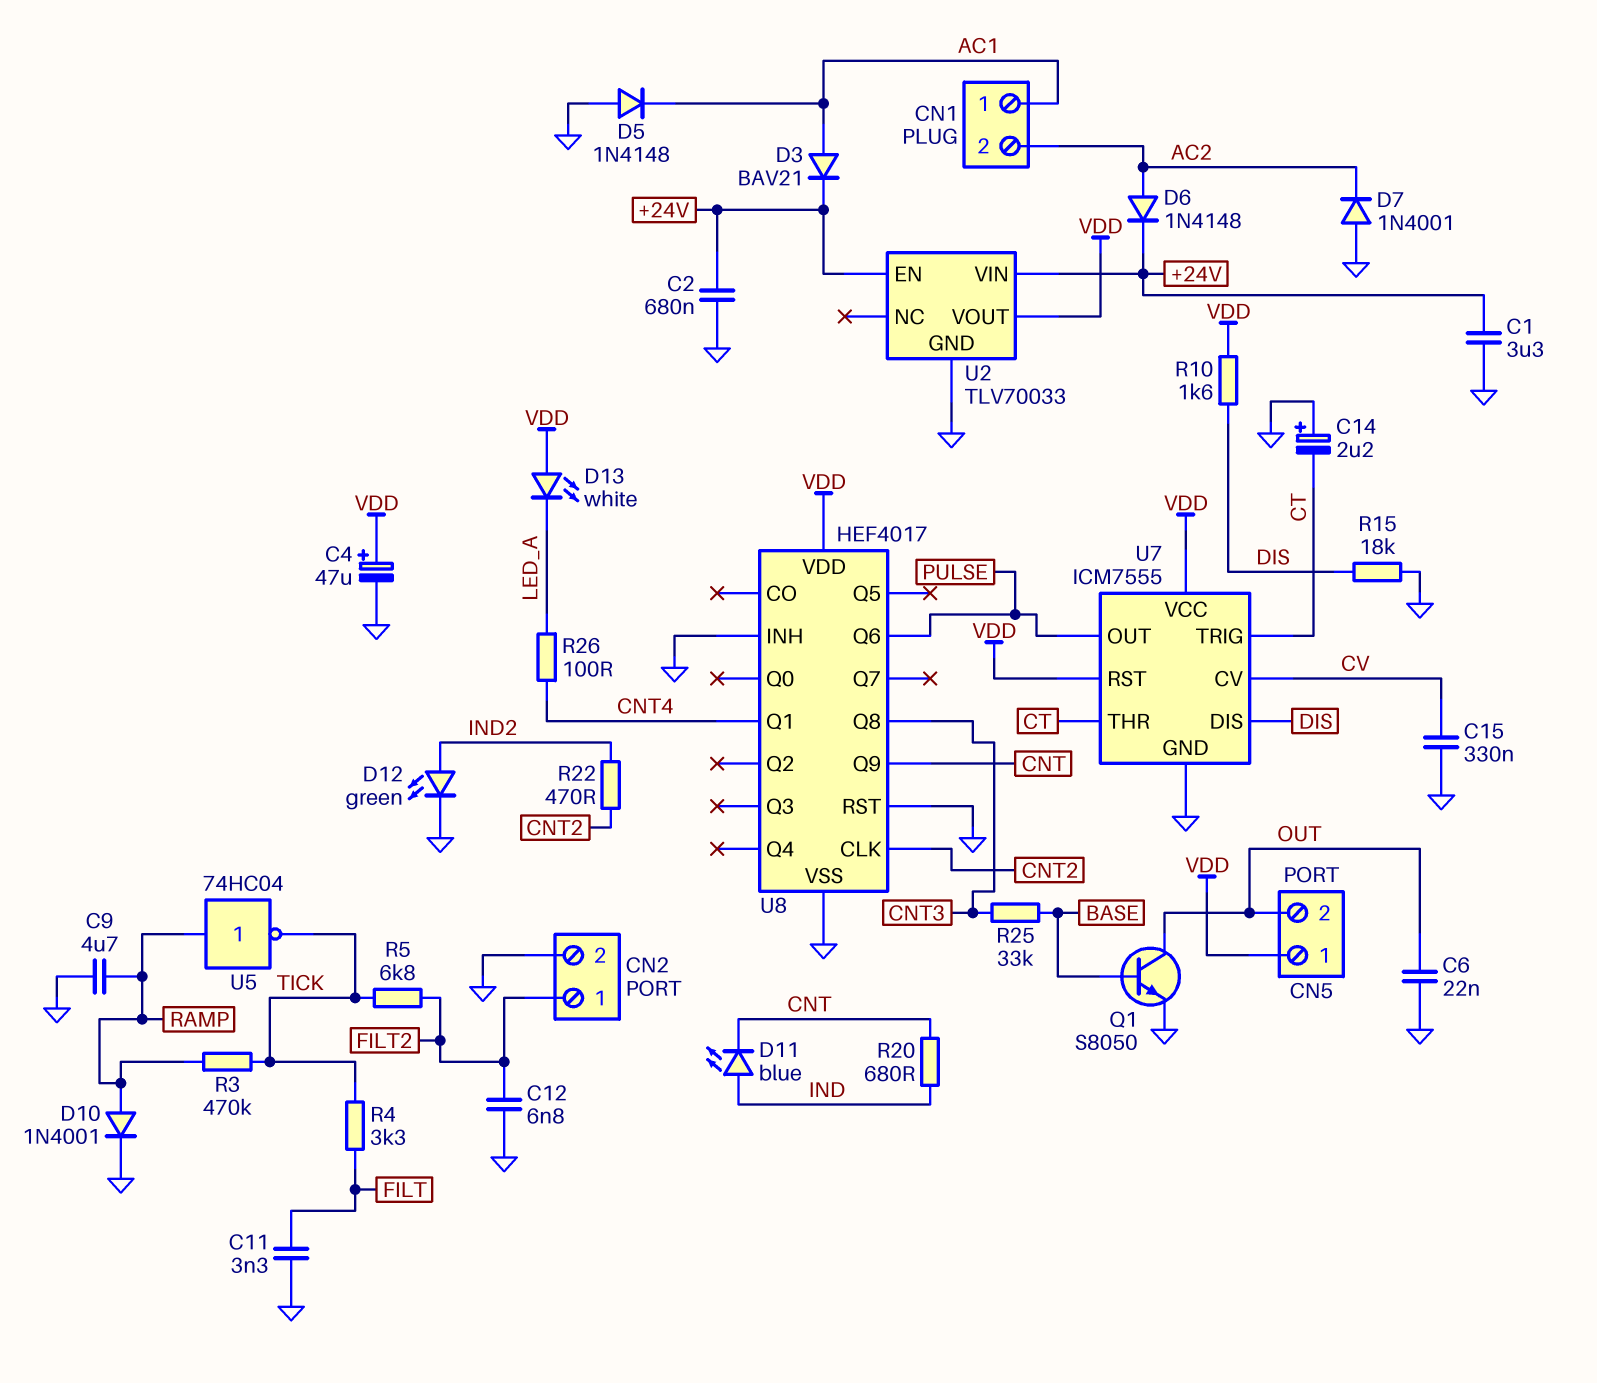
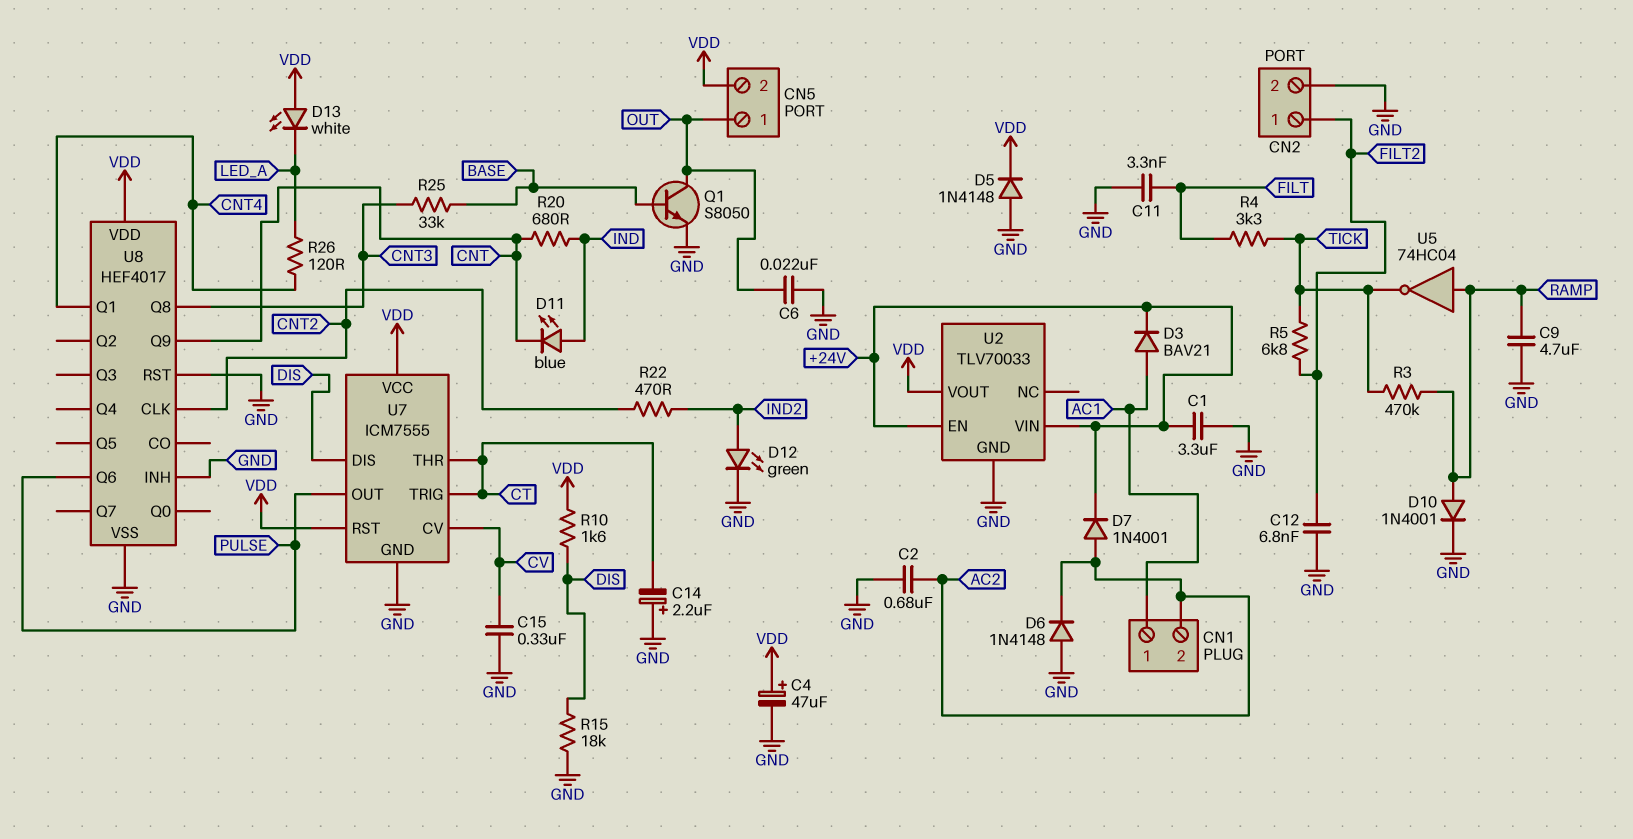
C2: 680nF (+24V, GND) -> 680nF (AC2, GND)
CN5 pin 1: VDD -> OUT
CN5 pin 2: OUT -> VDD
D5: diode 1N4148 (A GND, K AC1) -> diode 1N4148 (A GND, K VDD)
D6: diode 1N4148 (A AC2, K +24V) -> diode 1N4148 (A GND, K AC2)
D7: diode 1N4001 (A GND, K AC2) -> diode 1N4001 (A AC2, K +24V)
R26: 100 (CNT4, LED_A) -> 120 (CNT4, LED_A)

